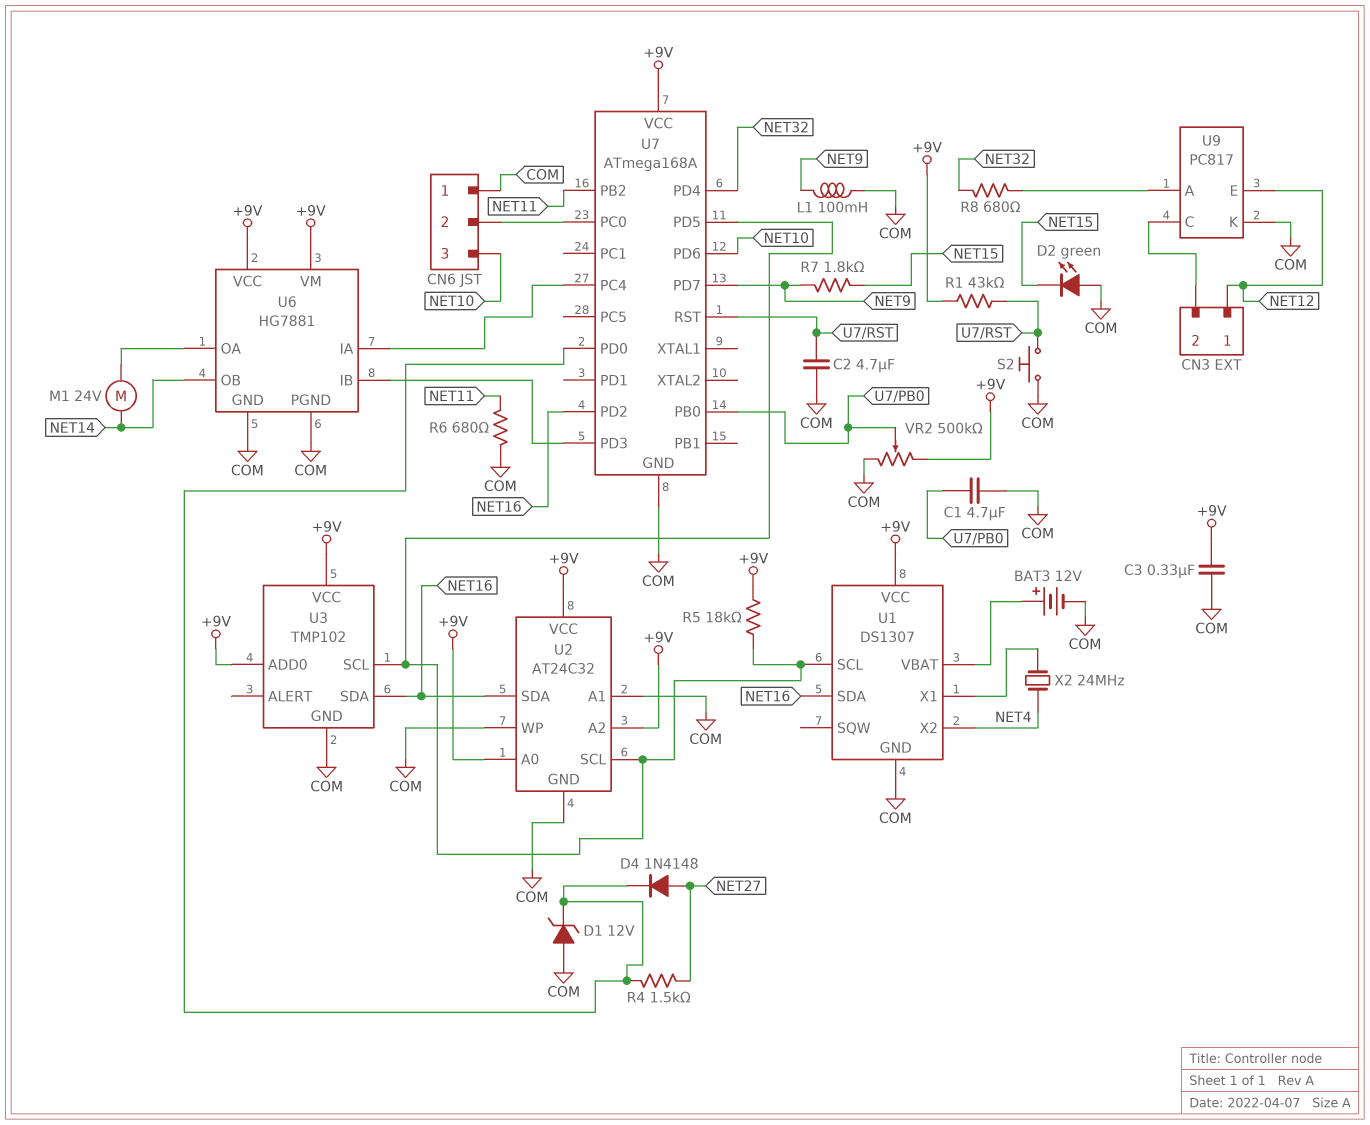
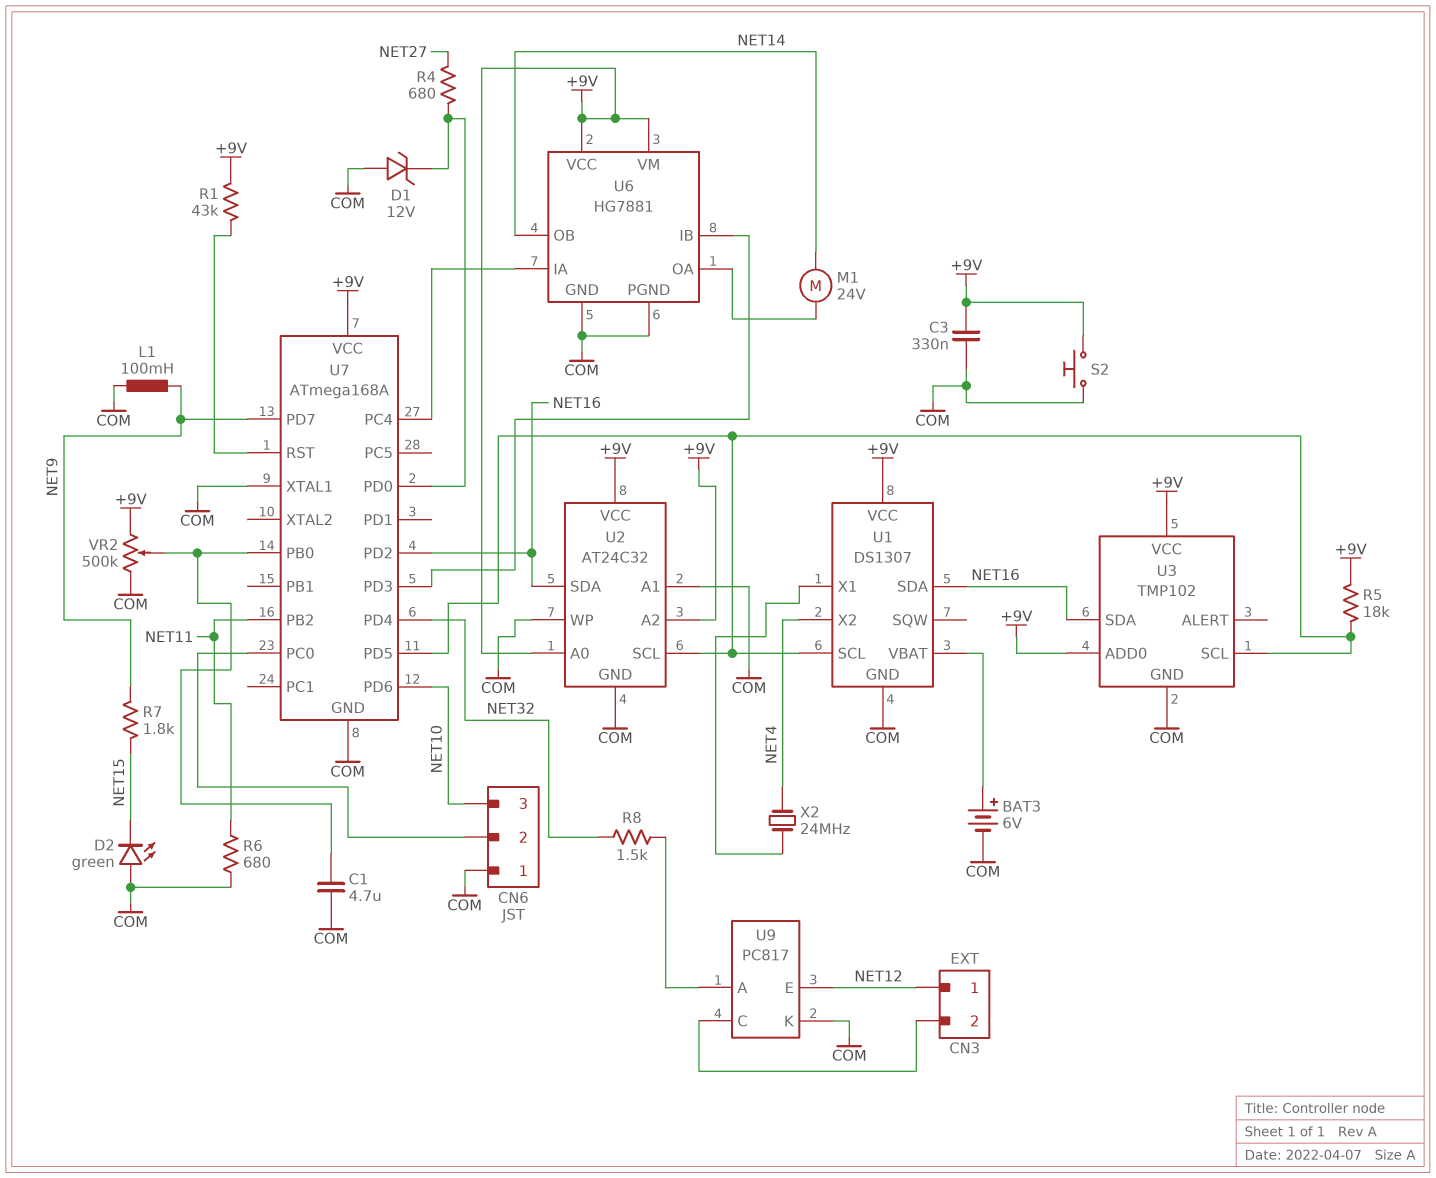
BAT3: 12V (plus U1/VBAT, minus COM) -> 6V (plus U1/VBAT, minus COM)
C2: 4.7uF (COM, U7/RST) -> none
D4: diode 1N4148 (A NET27, K U7/PD0) -> none
R4: 1.5k (NET27, U7/PD0) -> 680 (NET27, U7/PD0)
R8: 680 (NET32, U9/A) -> 1.5k (NET32, U9/A)
S2: button (COM, U7/RST) -> button (+9V, COM)
U7 pin XTAL1: none -> COM

